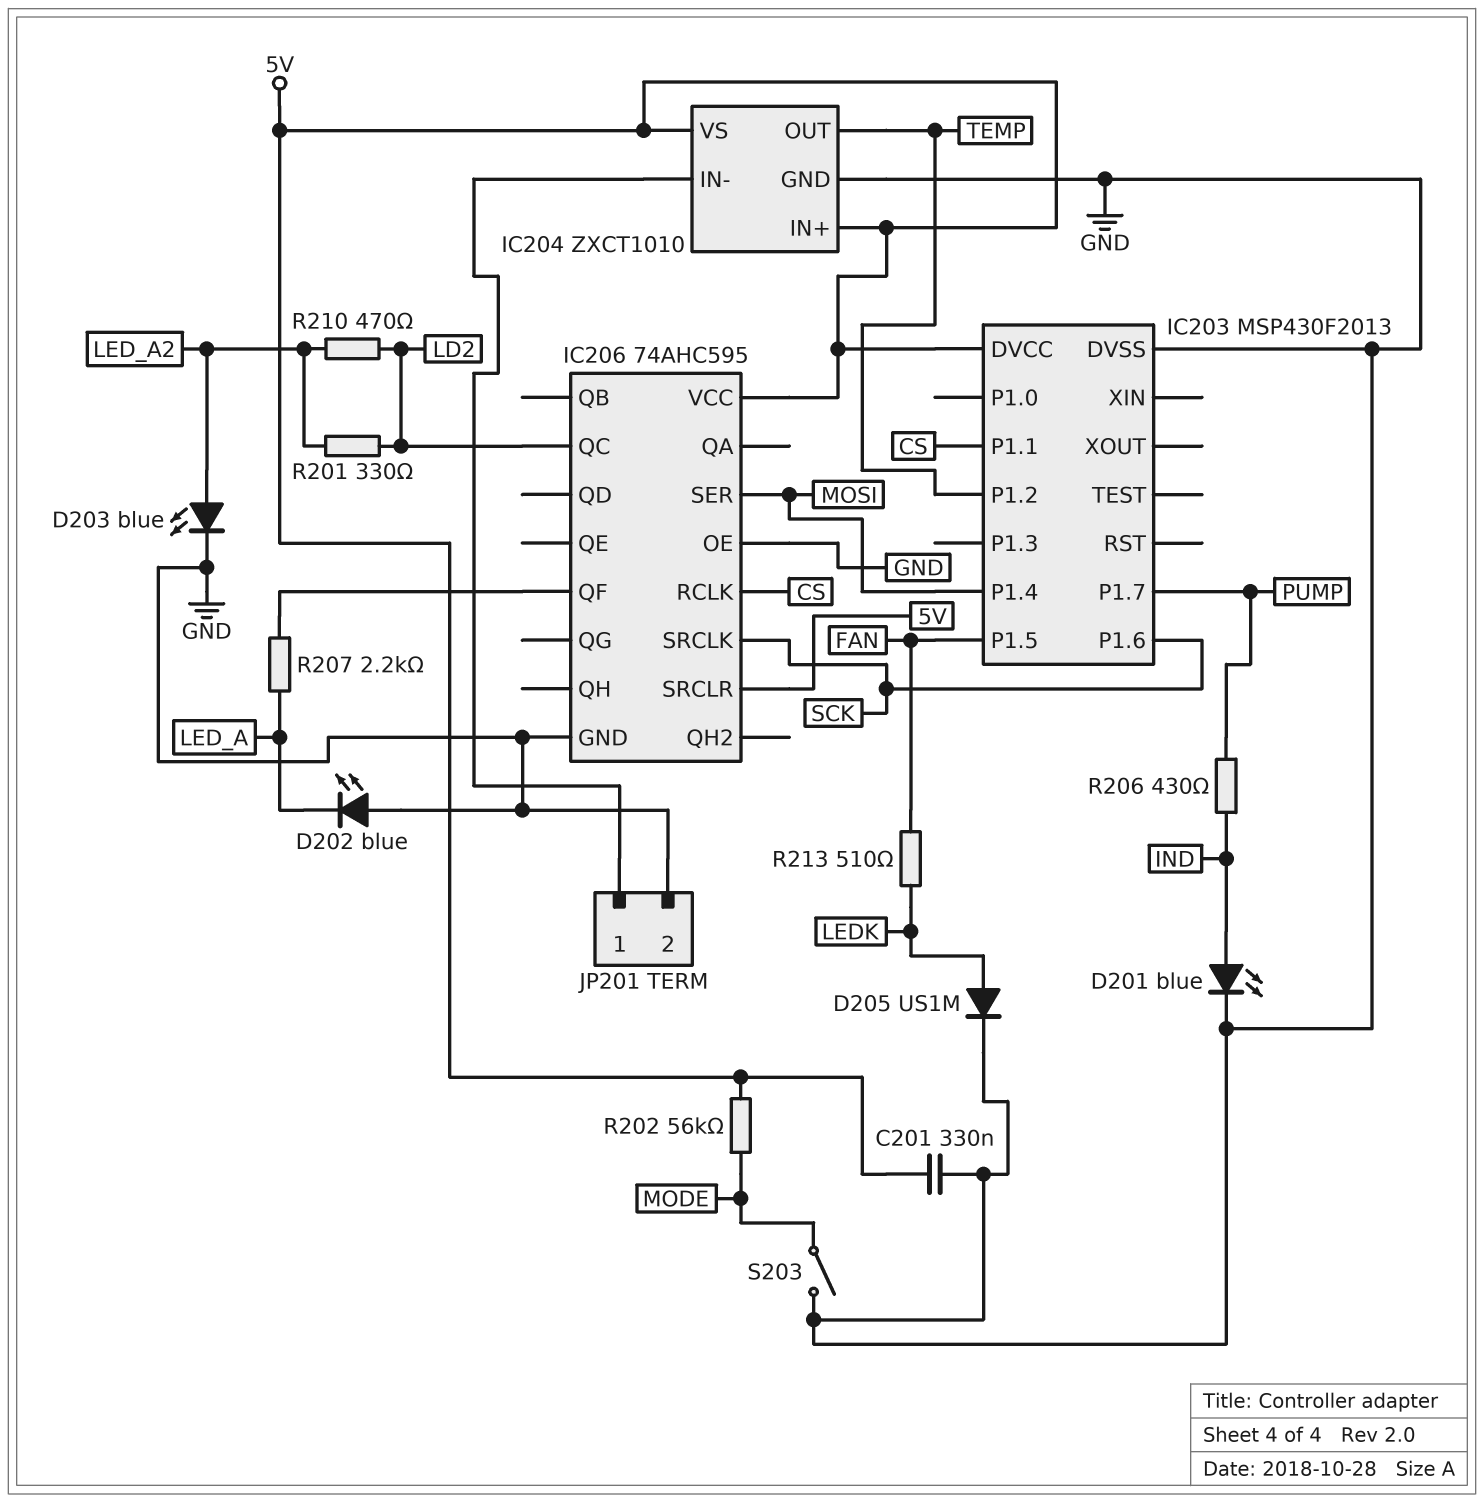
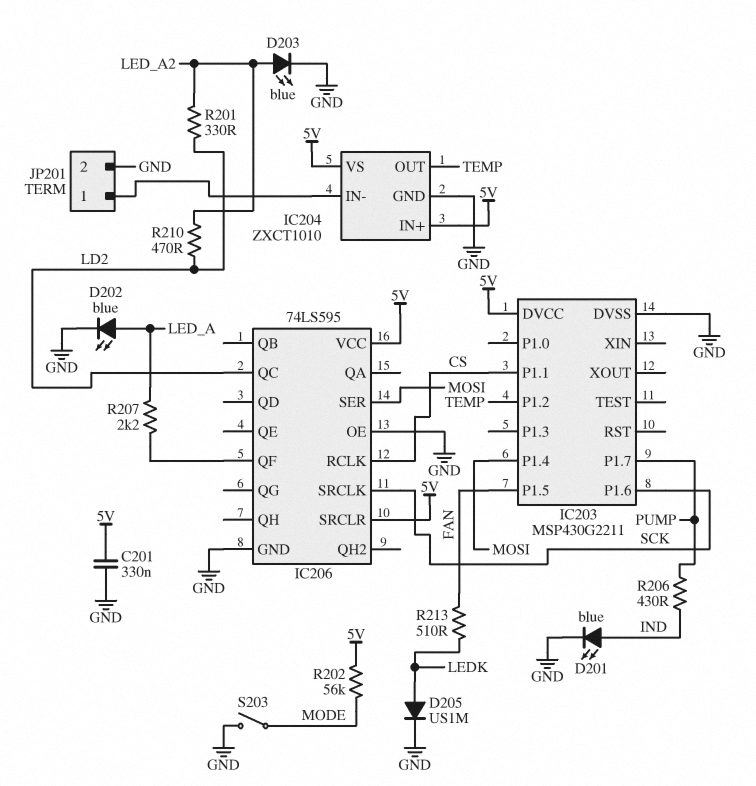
D202: LED blue (A GND, K LED_A) -> LED blue (A LED_A, K GND)
IC203: MSP430F2013 -> MSP430G2211
IC206: 74AHC595 -> 74LS595

